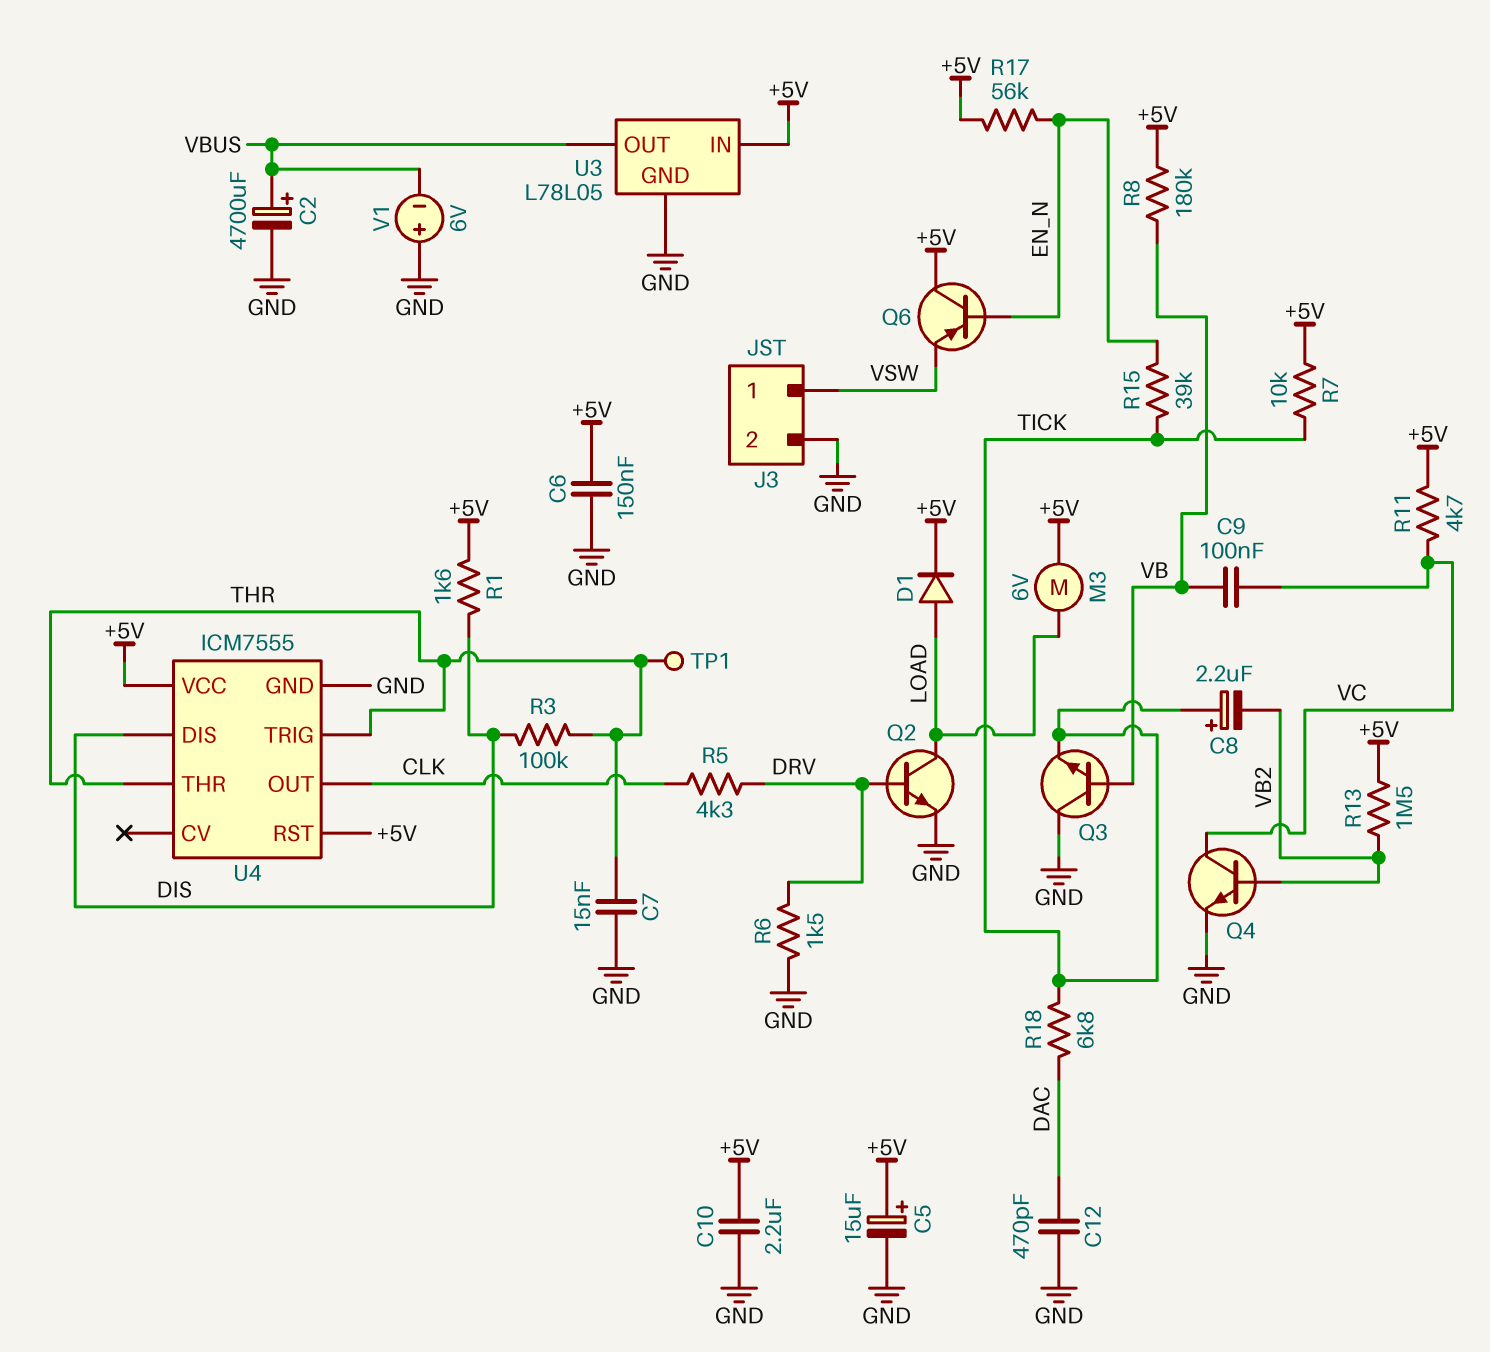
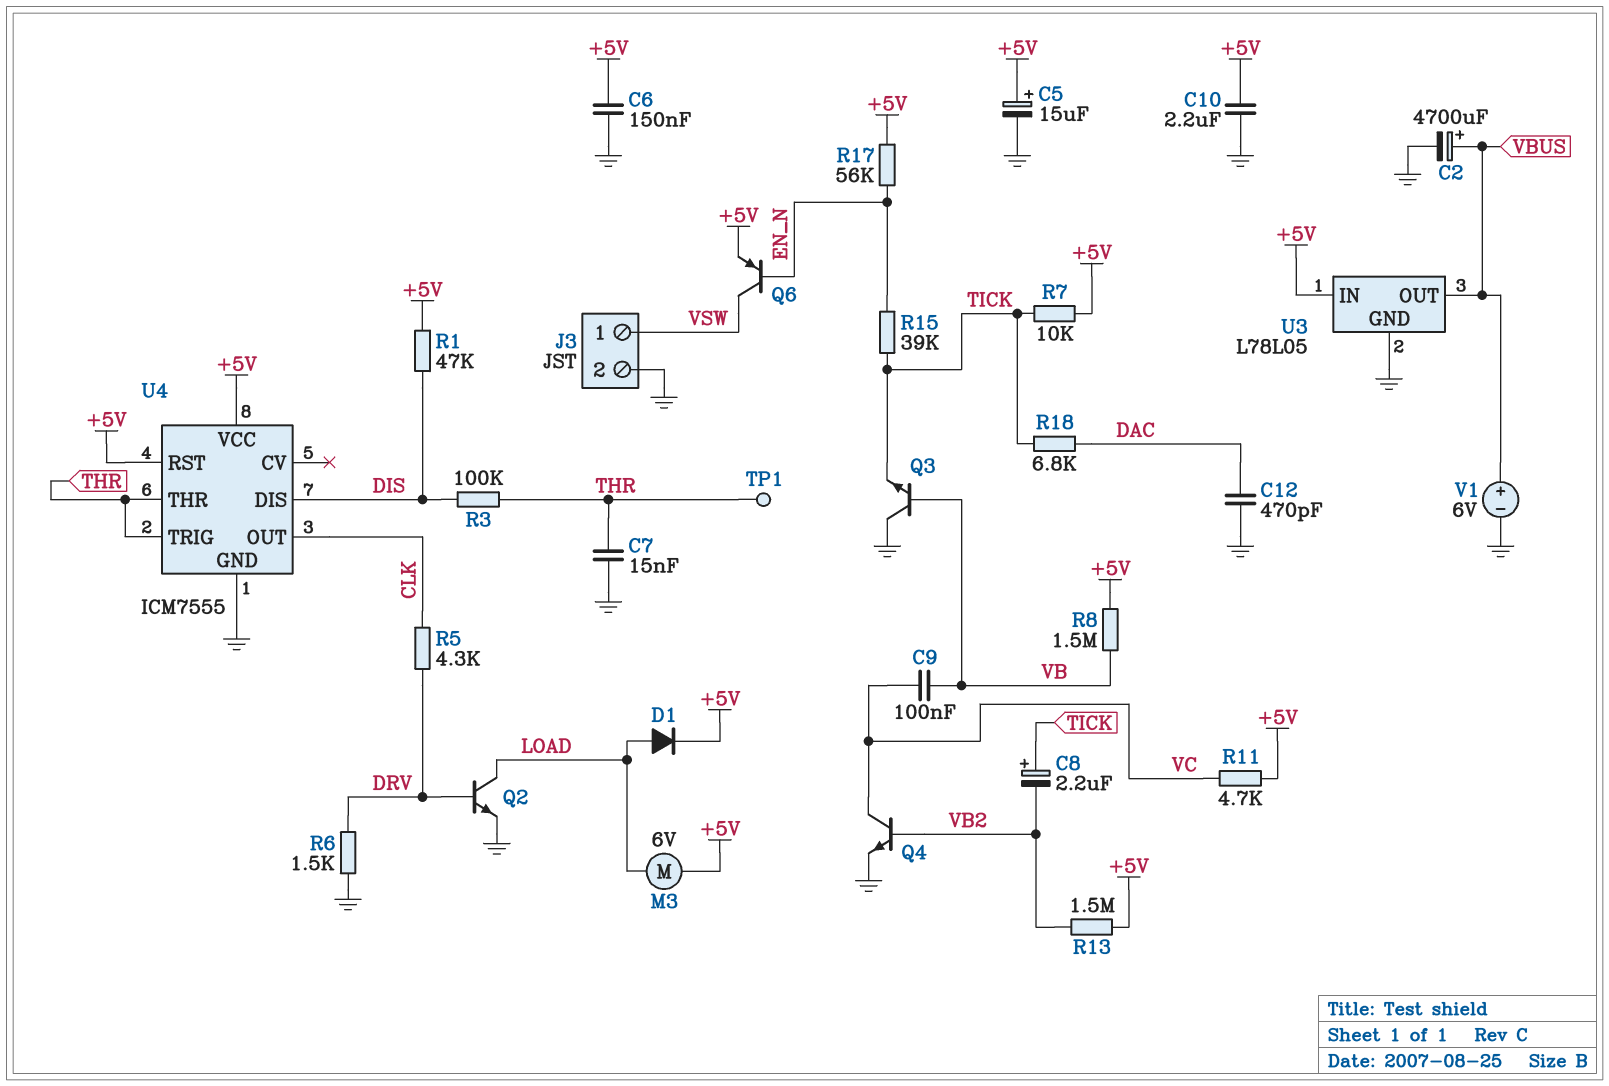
Q6: PNP (B EN_N, C +5V, E VSW) -> PNP (B EN_N, C VSW, E +5V)
R1: 1.6k (+5V, DIS) -> 47k (+5V, DIS)
R8: 180k (+5V, VB) -> 1.5M (+5V, VB)
V1: 6V (plus GND, minus VBUS) -> 6V (plus VBUS, minus GND)

